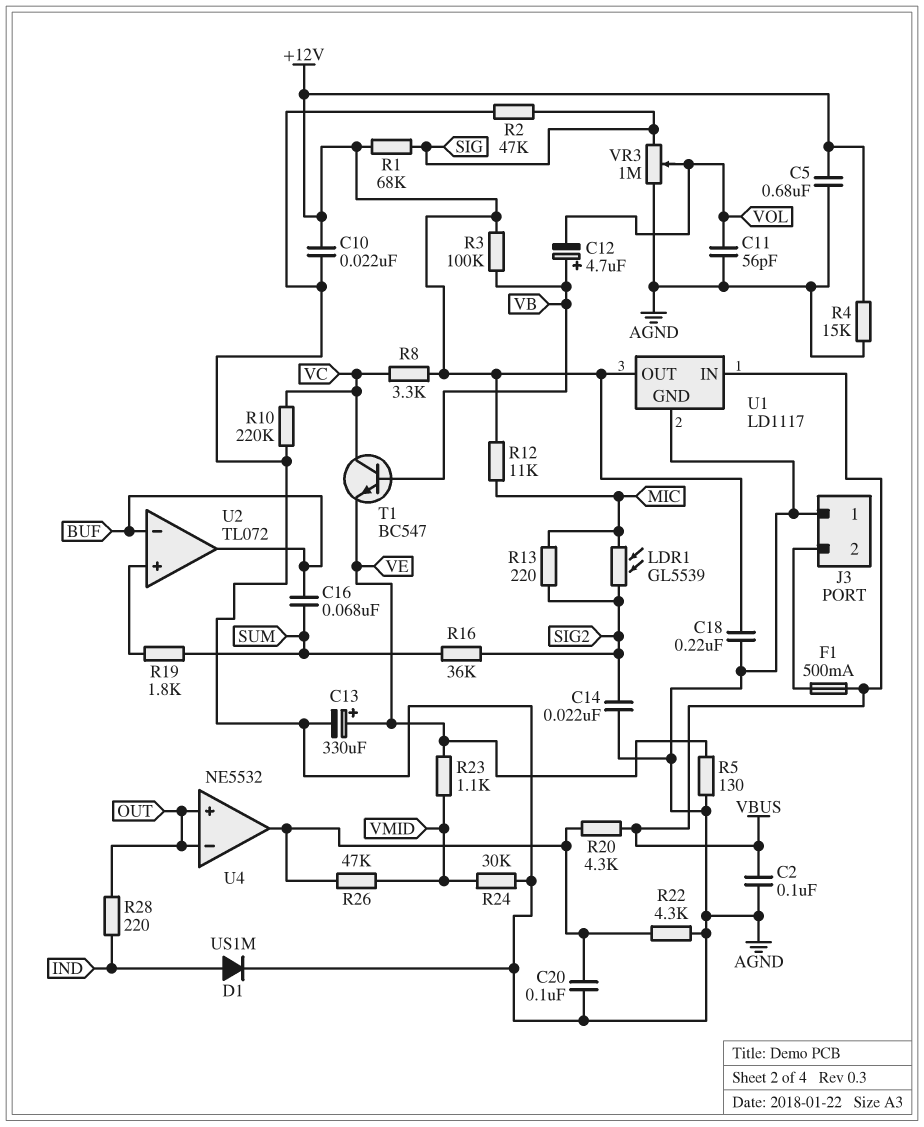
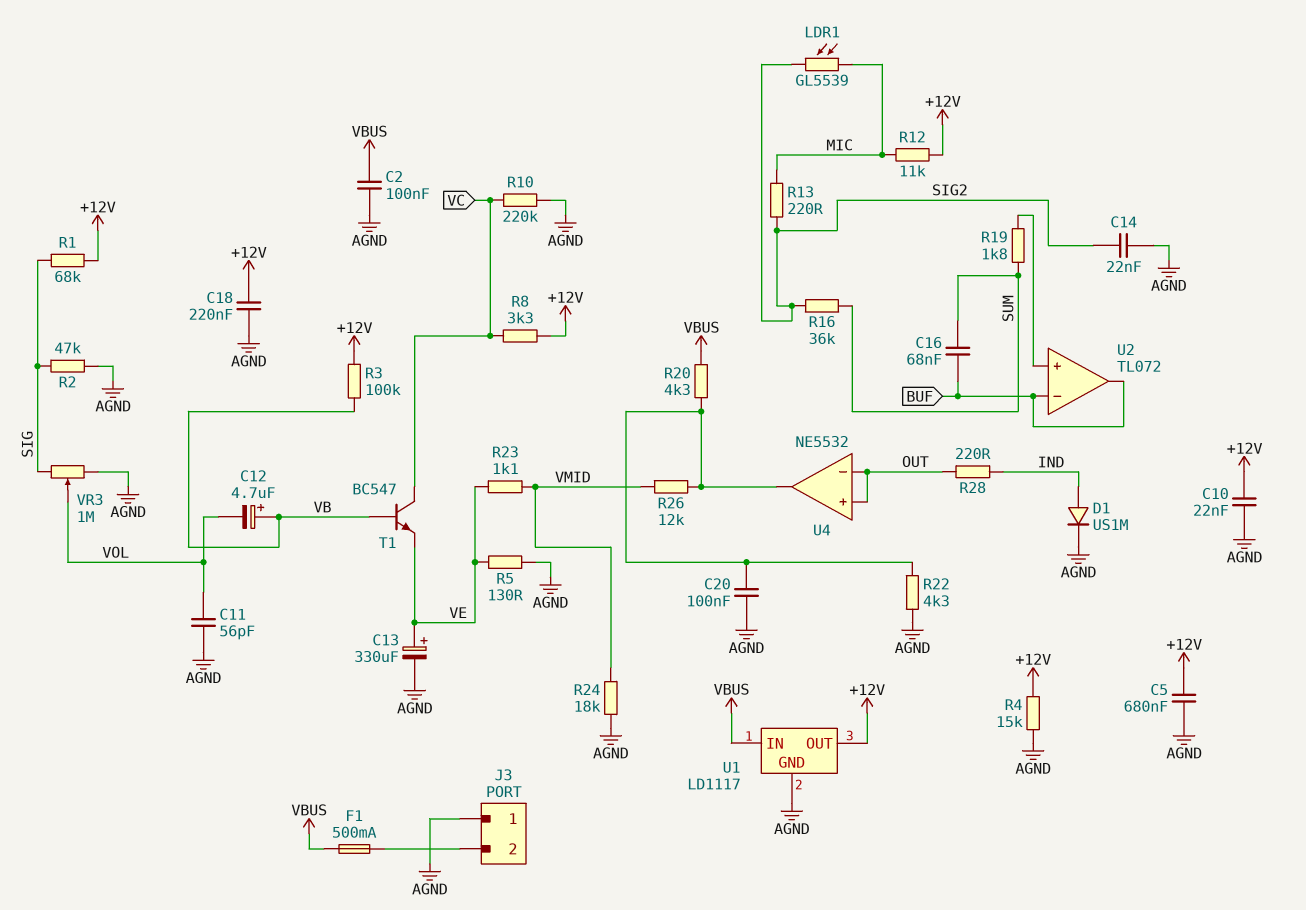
R24: 30k (AGND, VMID) -> 18k (AGND, VMID)
R26: 47k (U4/out, VMID) -> 12k (U4/out, VMID)

